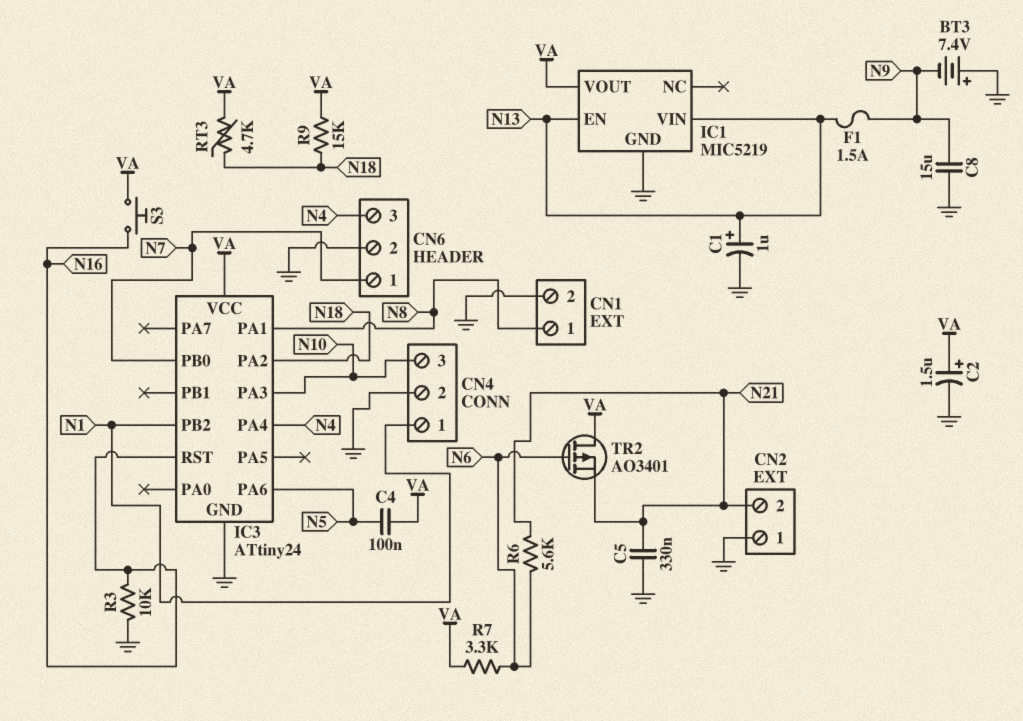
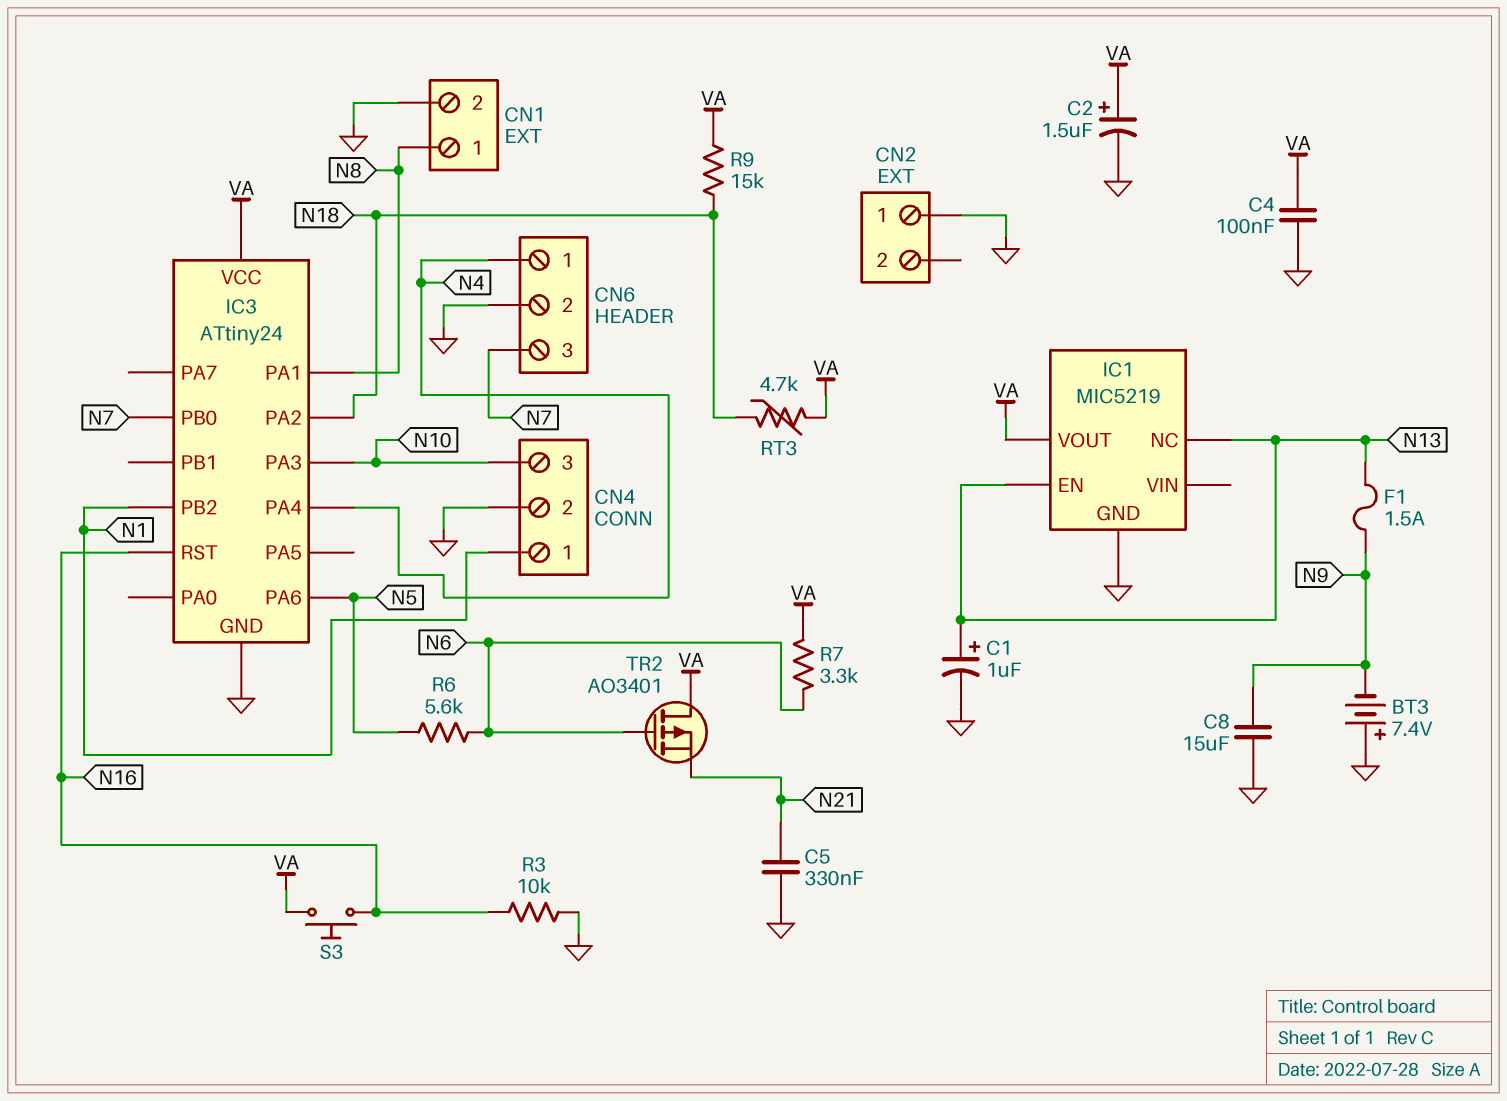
C4: 100nF (N5, VA) -> 100nF (GND, VA)
CN2 pin 2: N21 -> none
CN6 pin 1: N7 -> N4
CN6 pin 3: N4 -> N7
IC1 pin NC: none -> N13
IC1 pin VIN: N13 -> none
R6: 5.6k (N6, N21) -> 5.6k (N5, N6)

